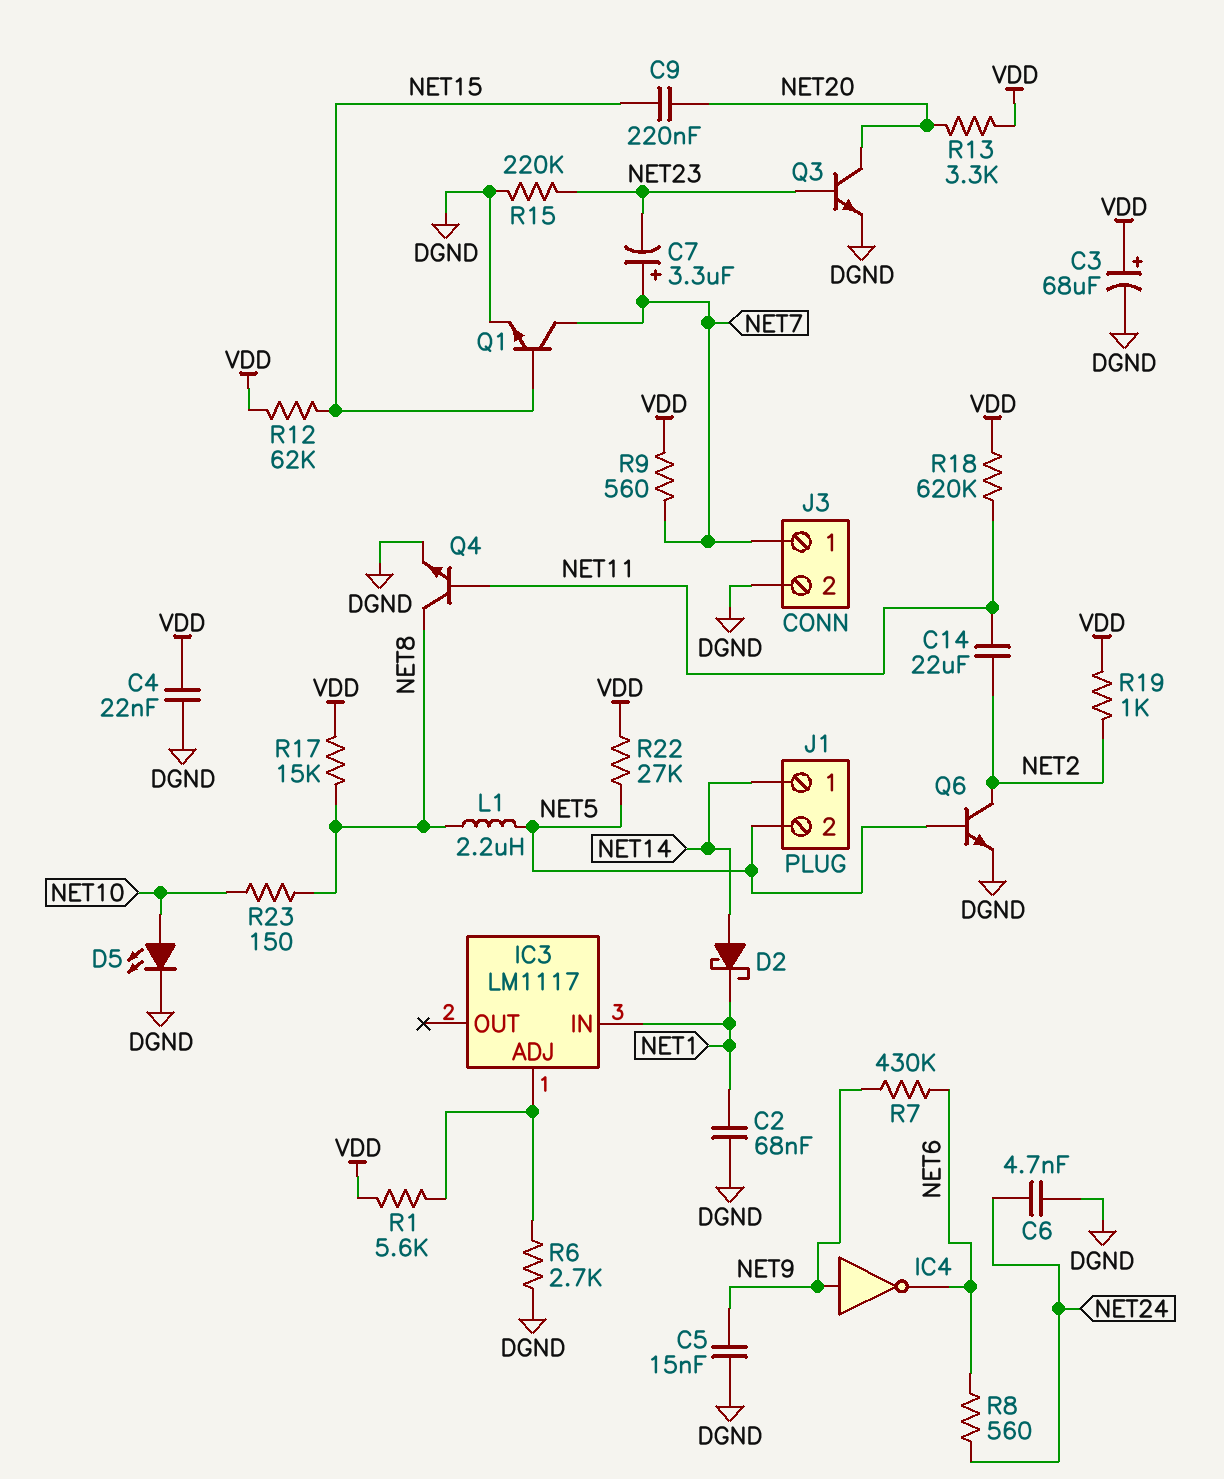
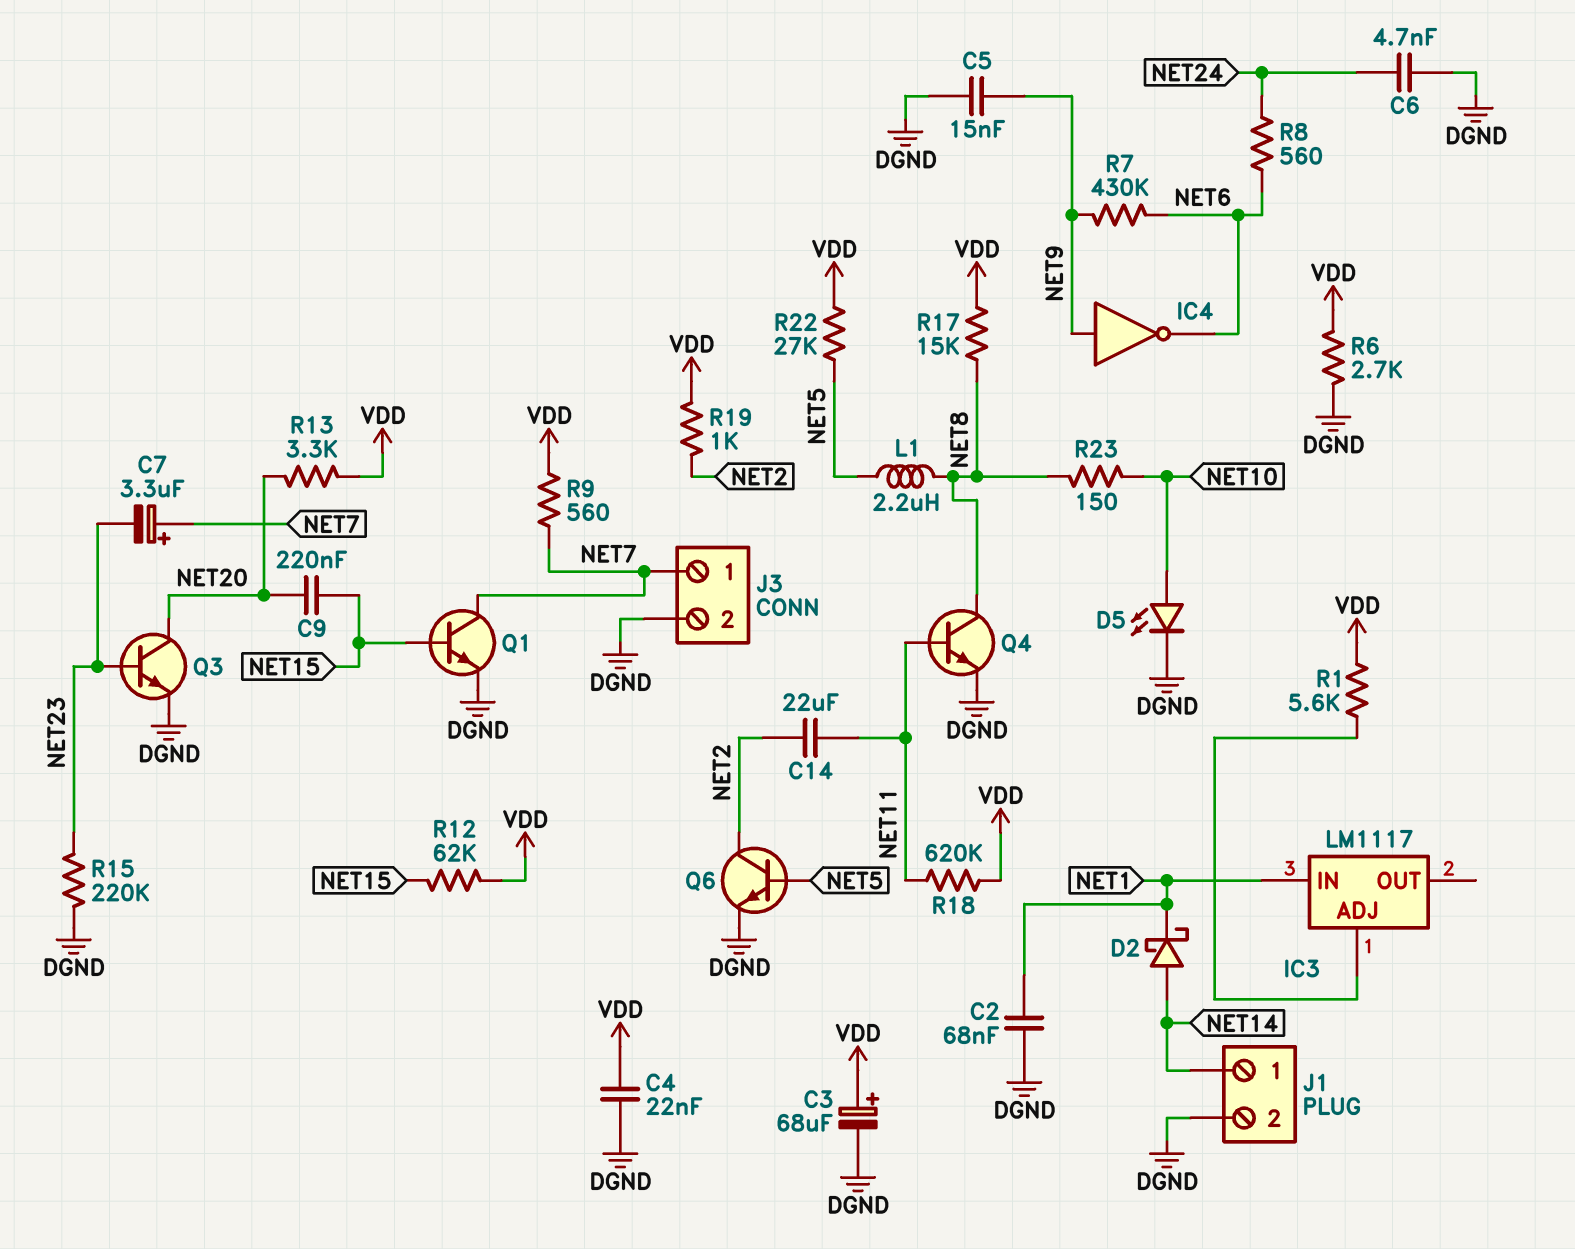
J1 pin 2: NET5 -> DGND
R6: 2.7k (DGND, IC3/ADJ) -> 2.7k (DGND, VDD)

